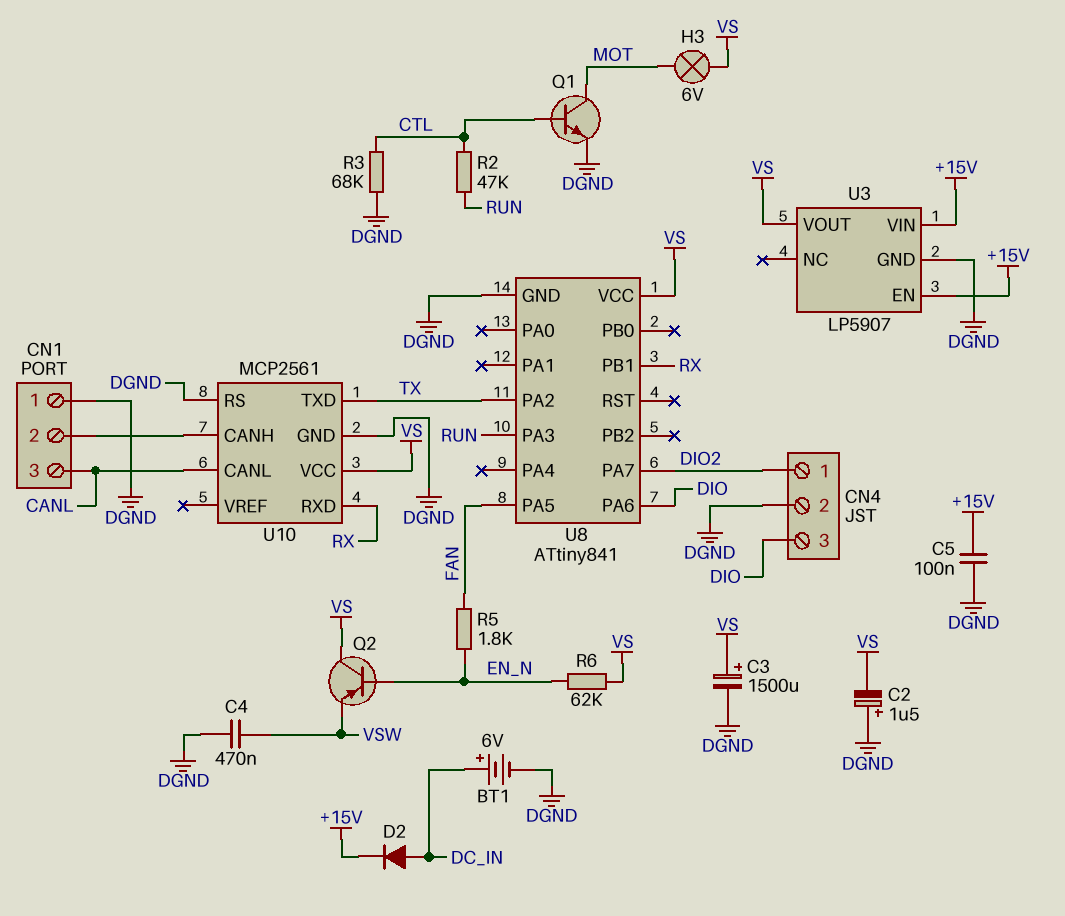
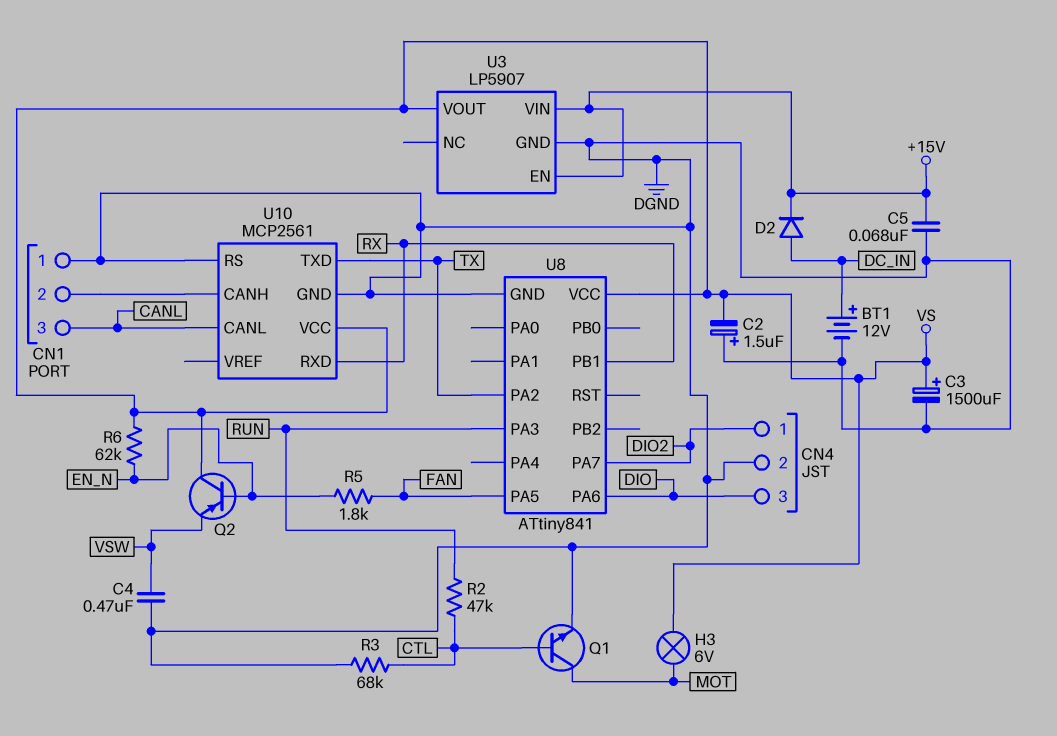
BT1: 6V (plus DC_IN, minus DGND) -> 12V (plus DC_IN, minus DGND)
C5: 100nF (+15V, DGND) -> 68nF (+15V, DGND)

